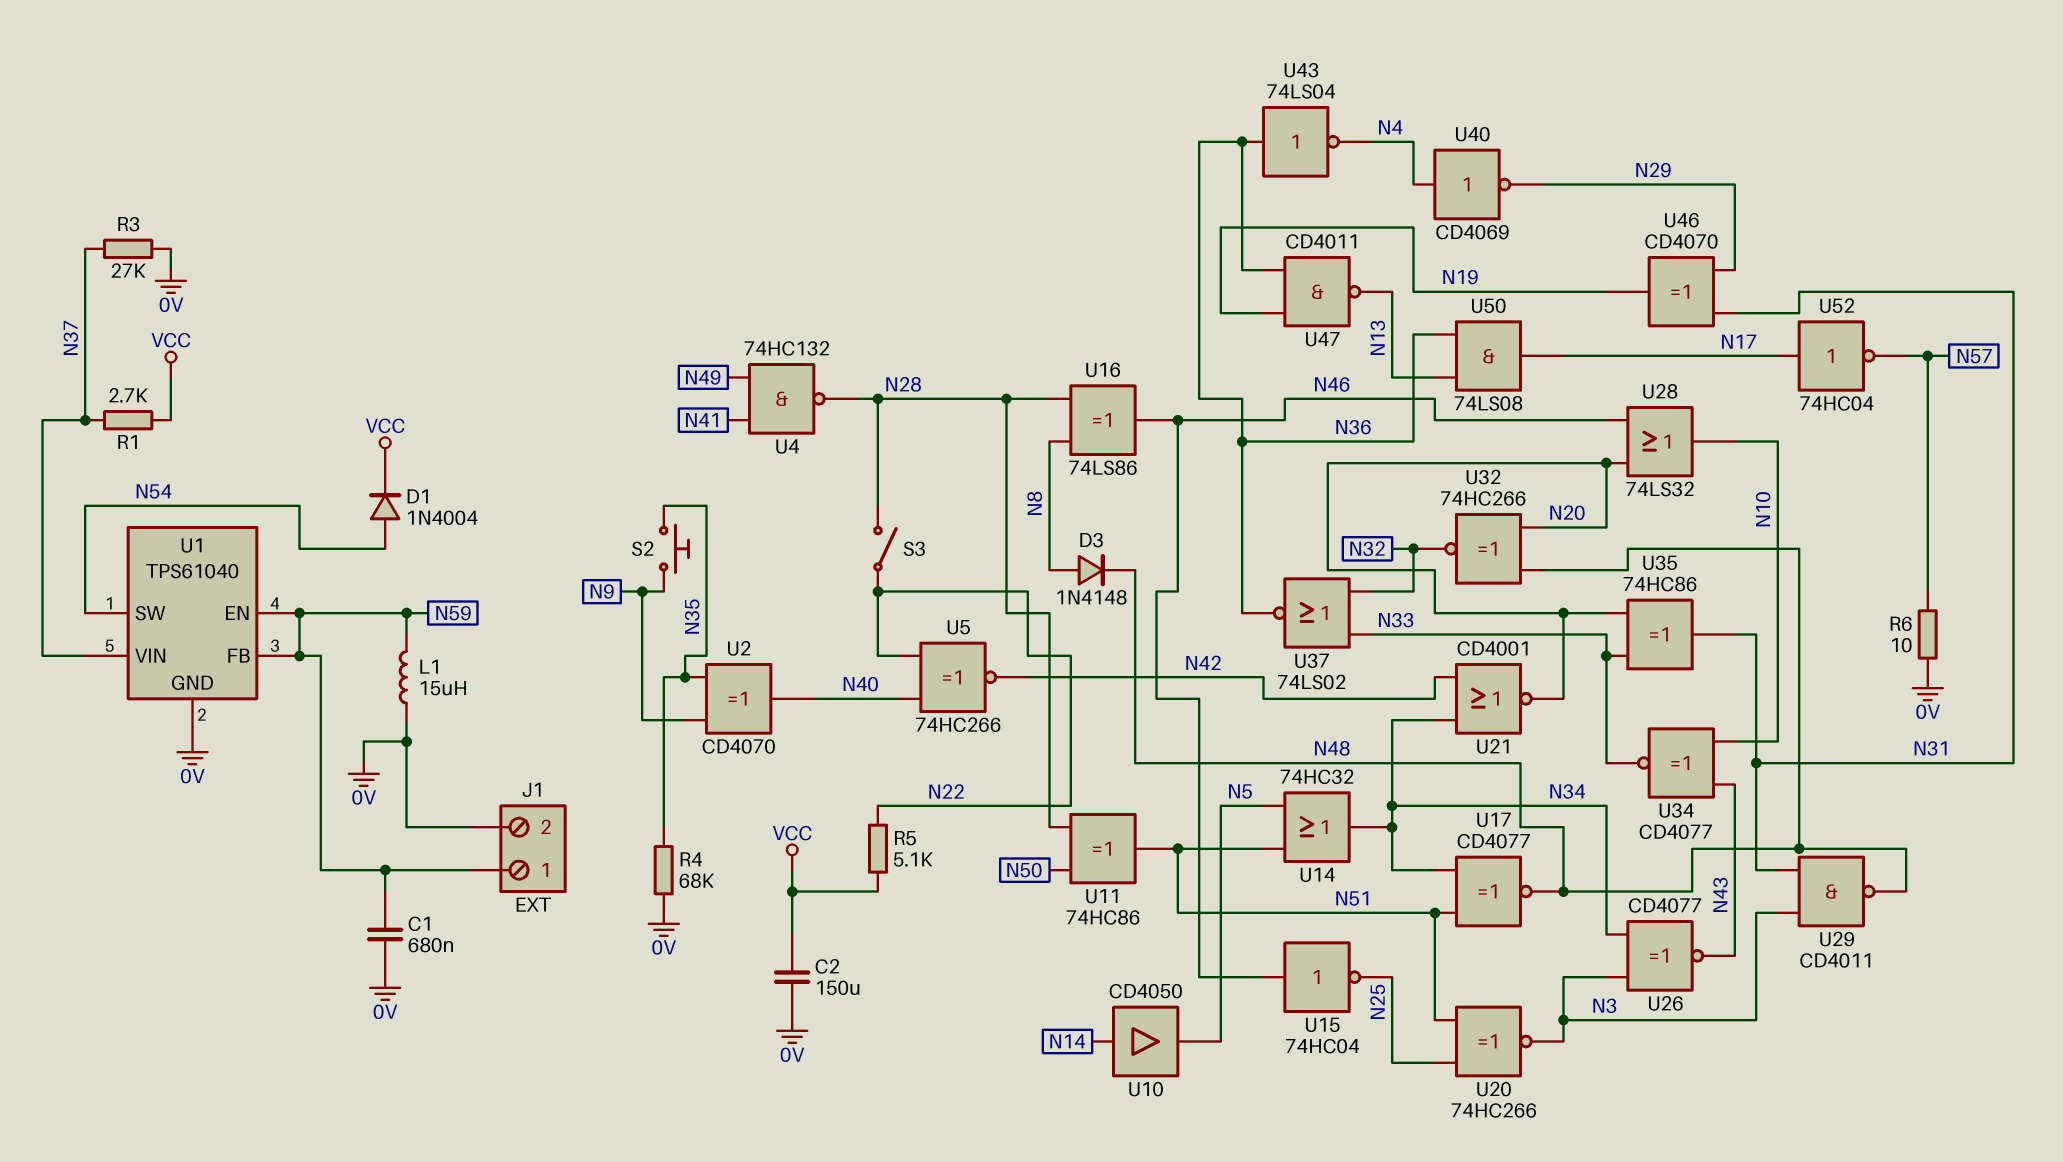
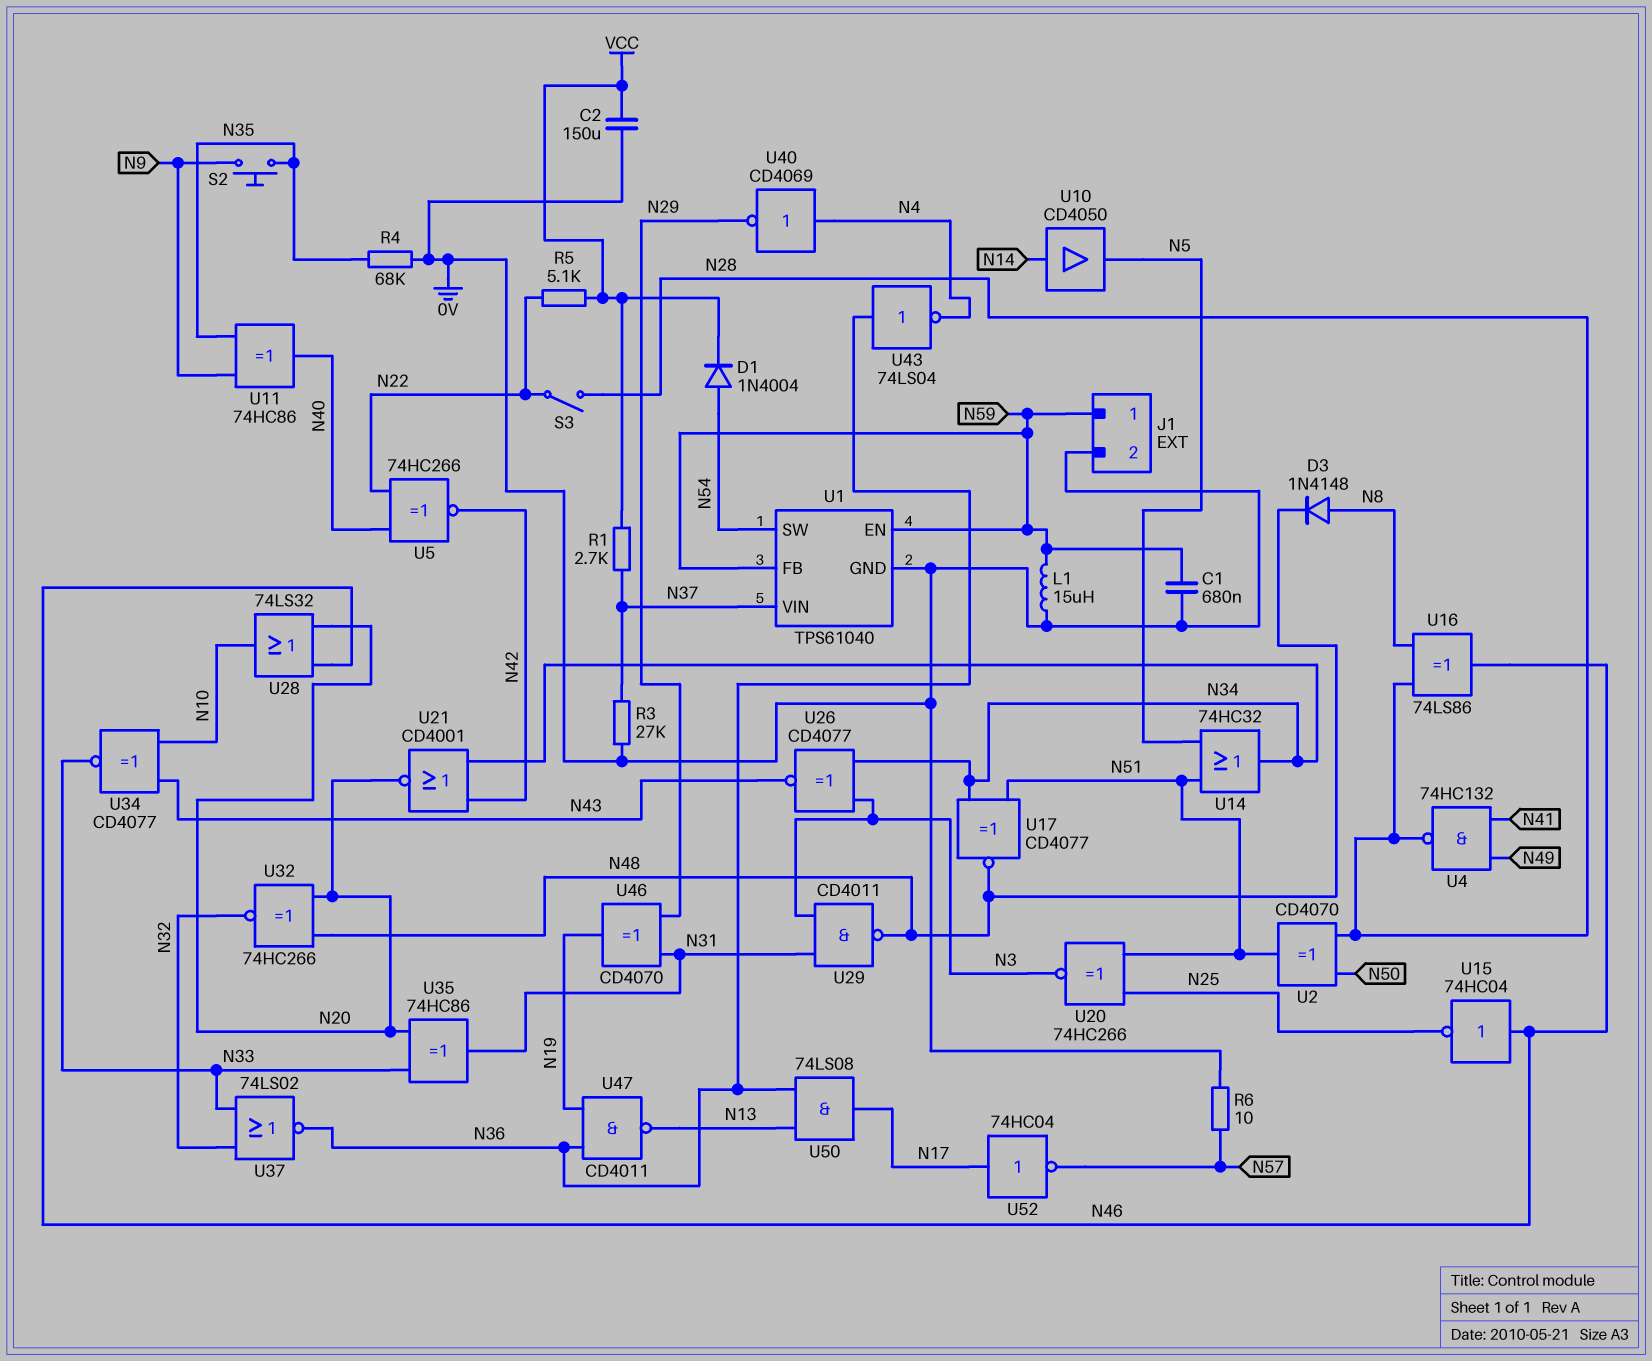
U2: XOR CD4070 (in N9, in N35, out N40) -> XOR CD4070 (in N28, in N50, out N51)
U11: XOR 74HC86 (in N28, in N50, out N51) -> XOR 74HC86 (in N9, in N35, out N40)

